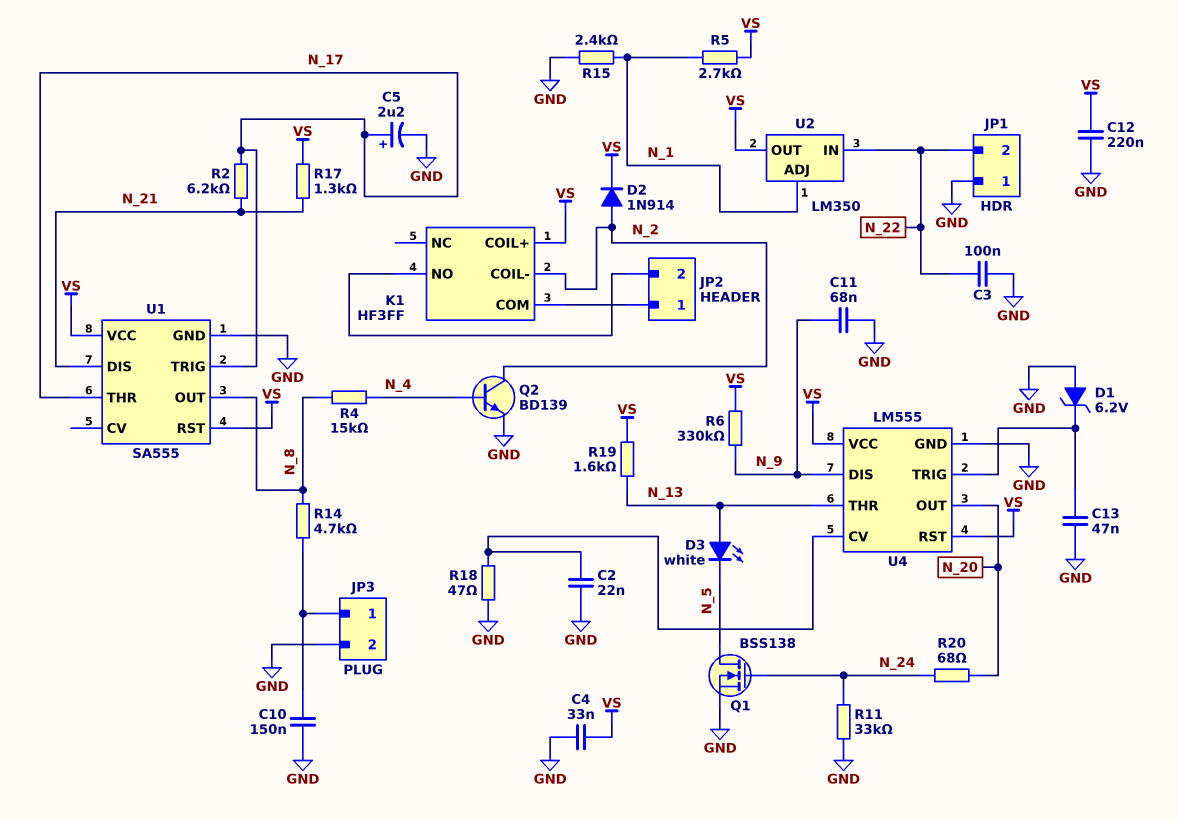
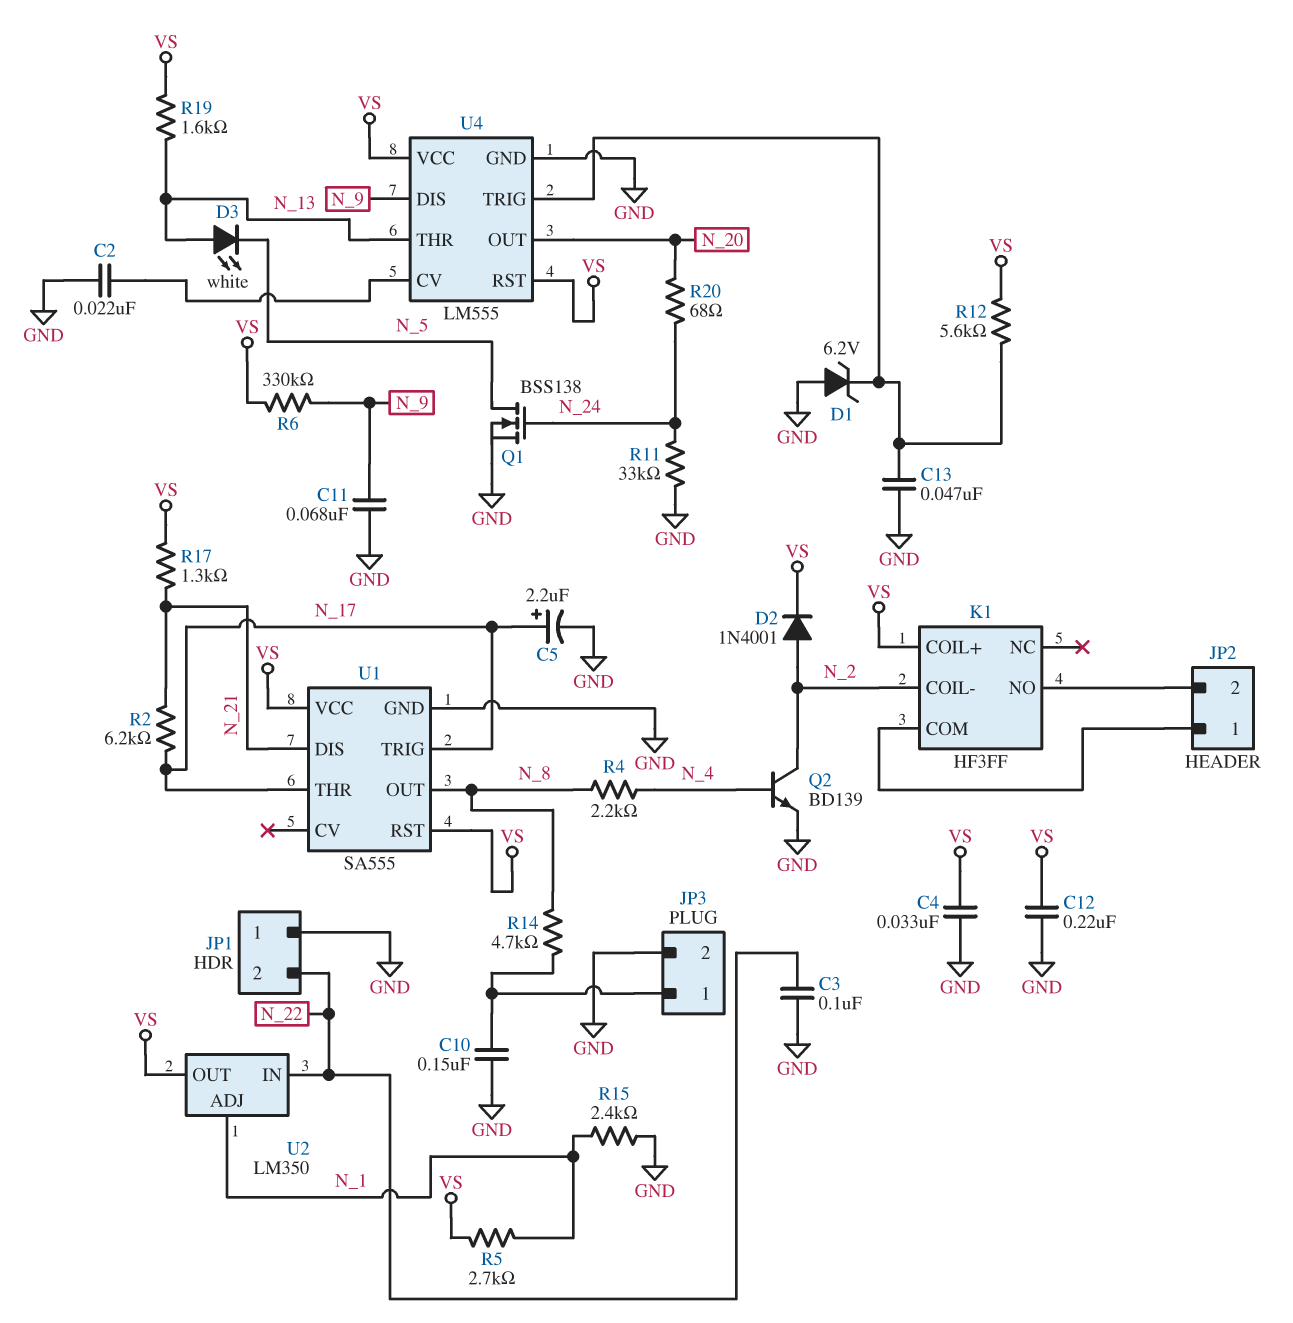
D2: diode 1N914 (A N_2, K VS) -> diode 1N4001 (A N_2, K VS)
R4: 15k (N_4, N_8) -> 2.2k (N_4, N_8)
R12: none -> 5.6k (U4/TRIG, VS)
R18: 47 (GND, U4/CV) -> none

